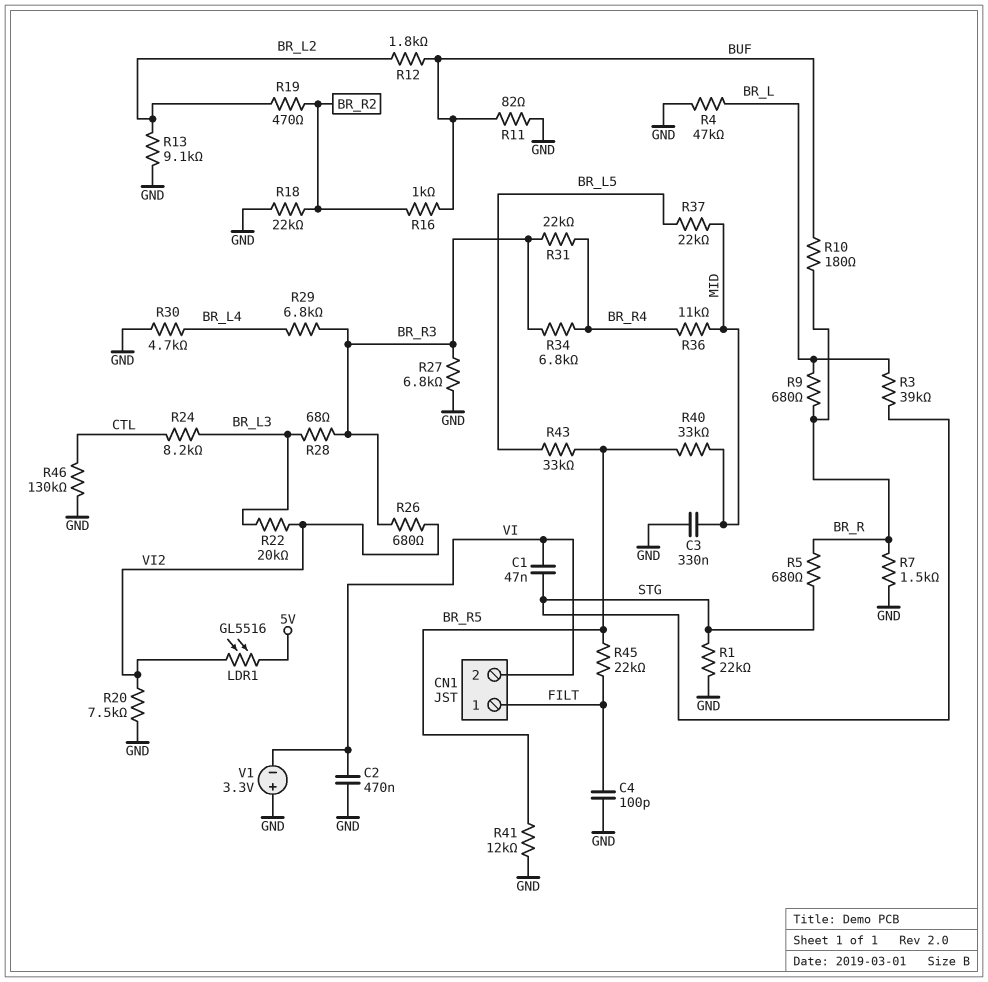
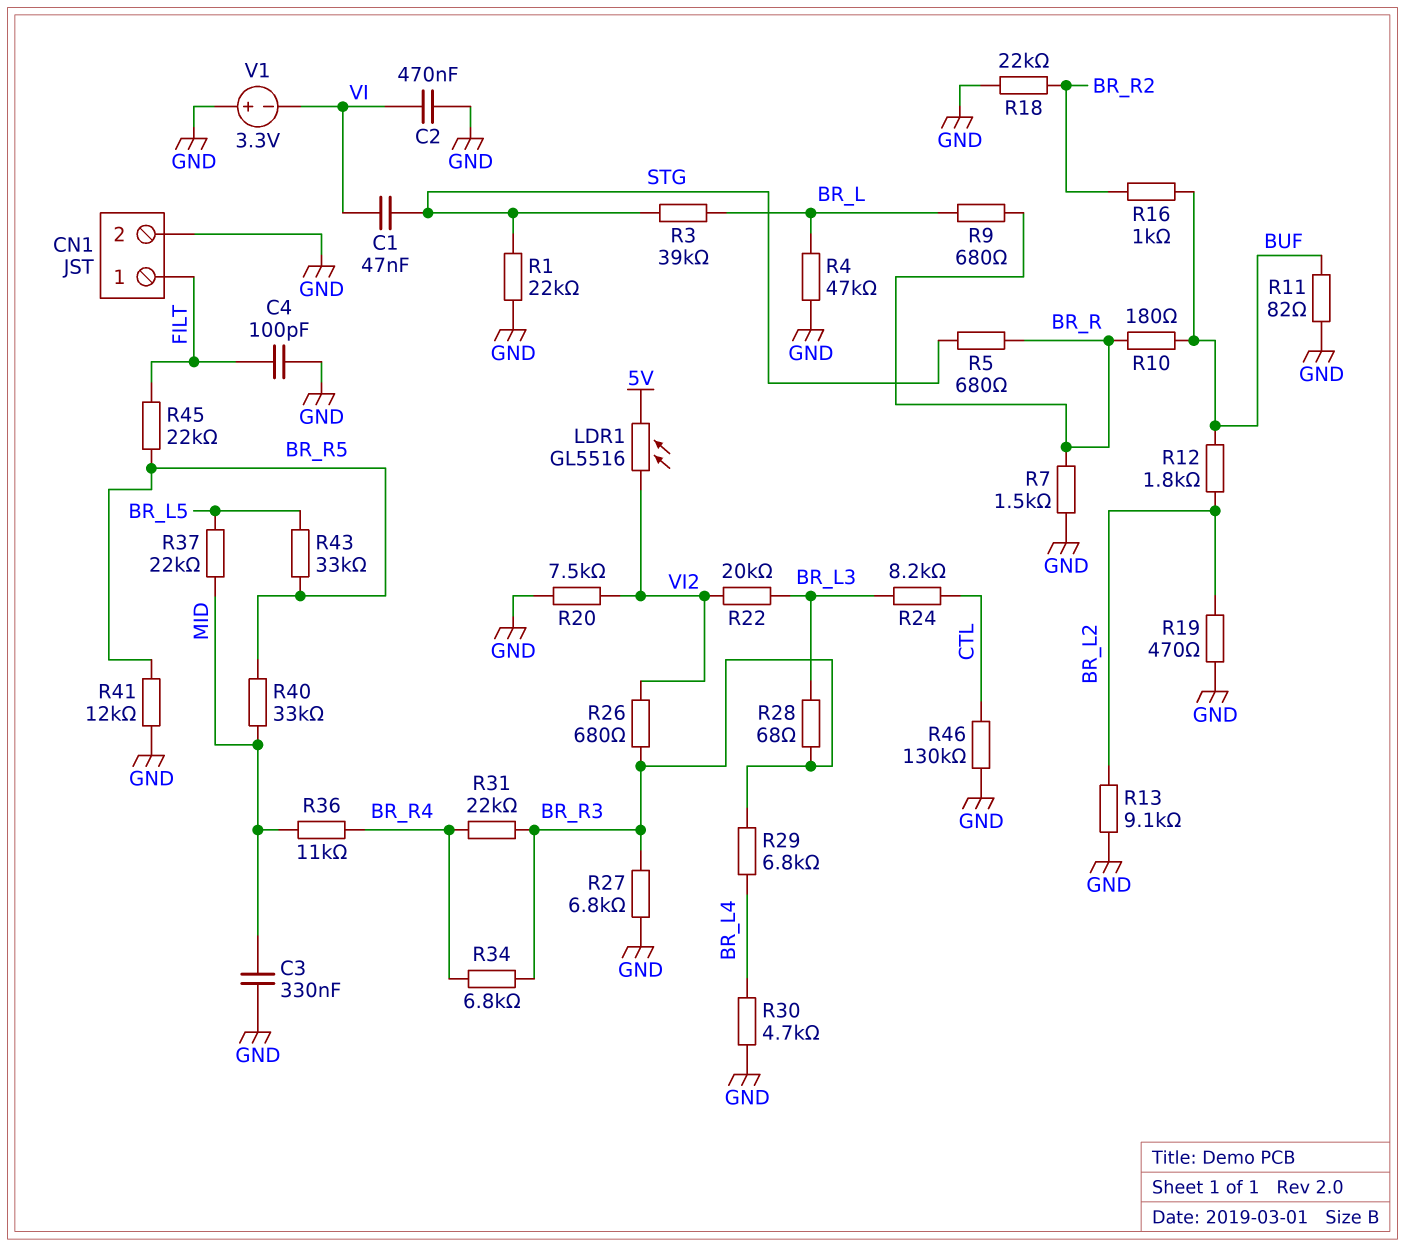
CN1 pin 2: VI -> GND
R19: 470 (BR_L2, BR_R2) -> 470 (BR_L2, GND)

